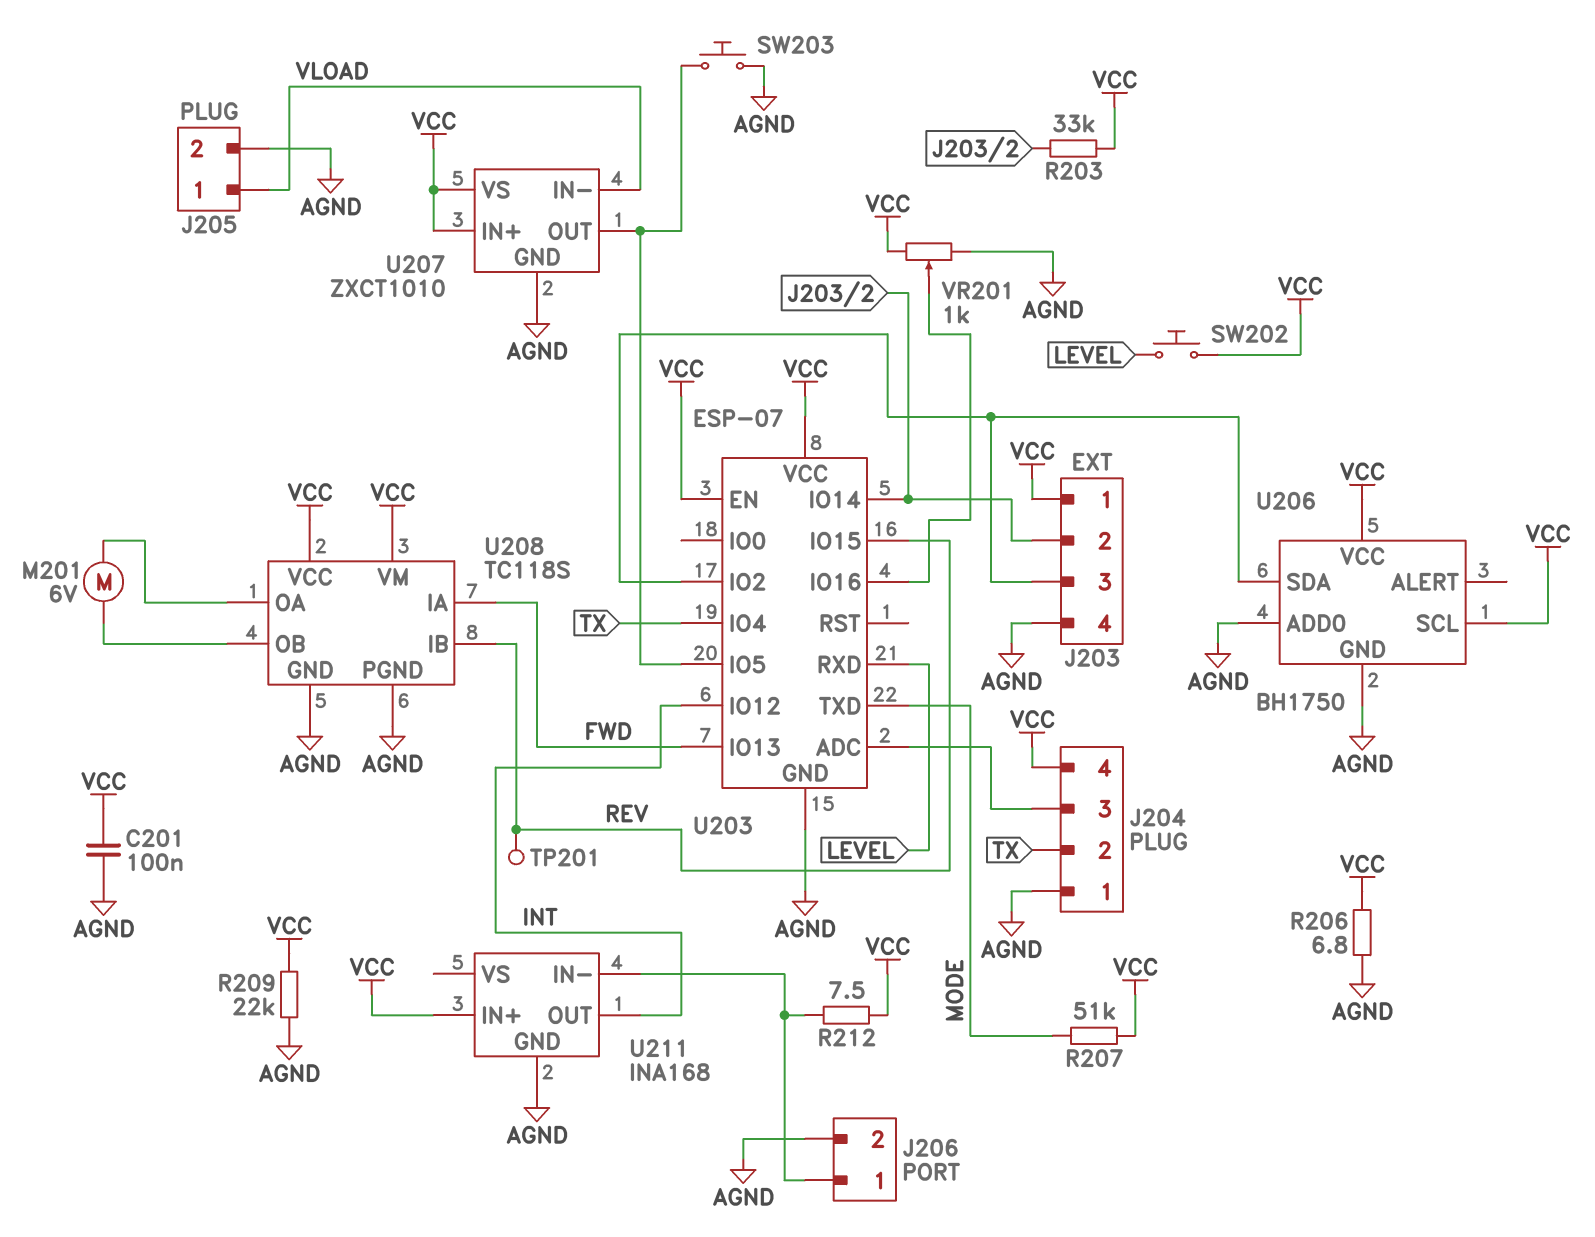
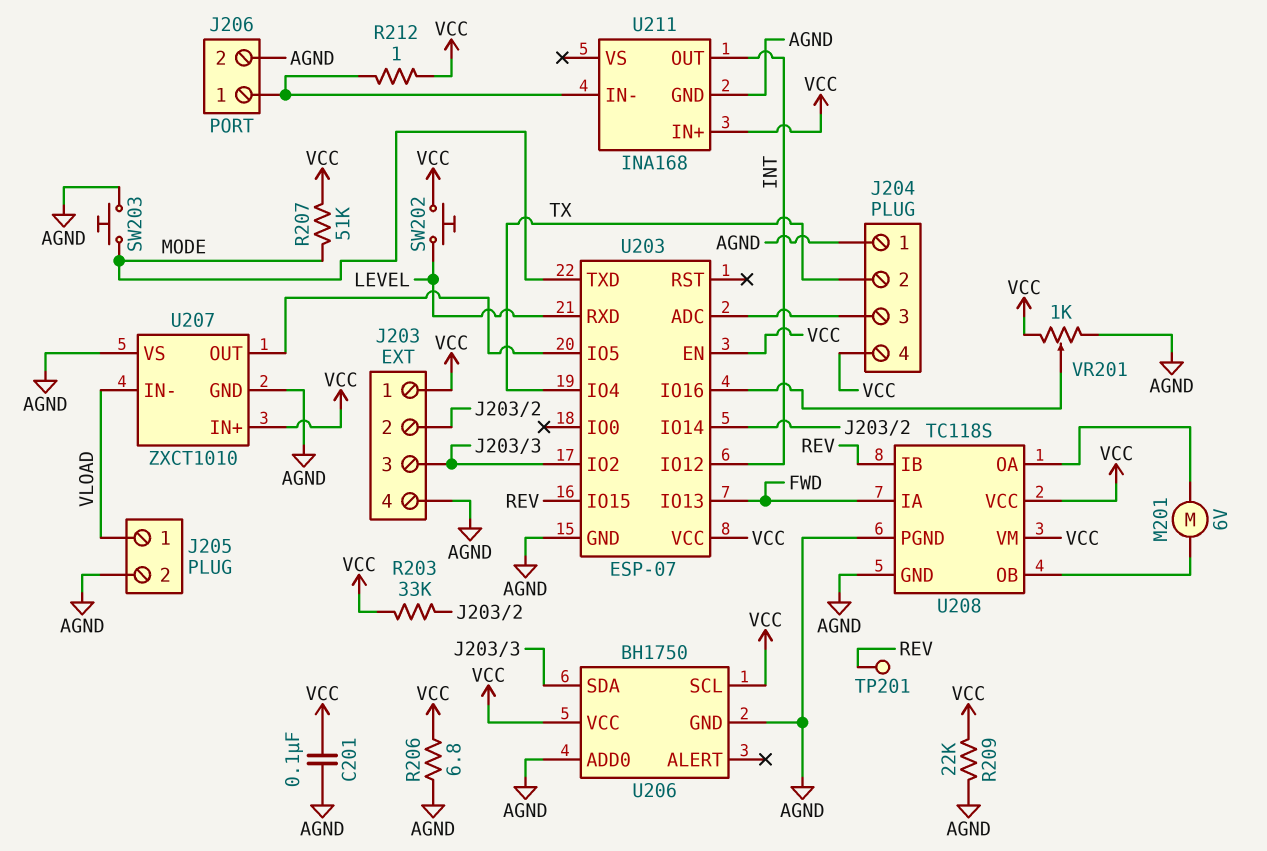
R212: 7.5 (J206/1, VCC) -> 1 (J206/1, VCC)
SW203: button (AGND, U203/IO5) -> button (AGND, MODE)
U207 pin VS: VCC -> AGND

